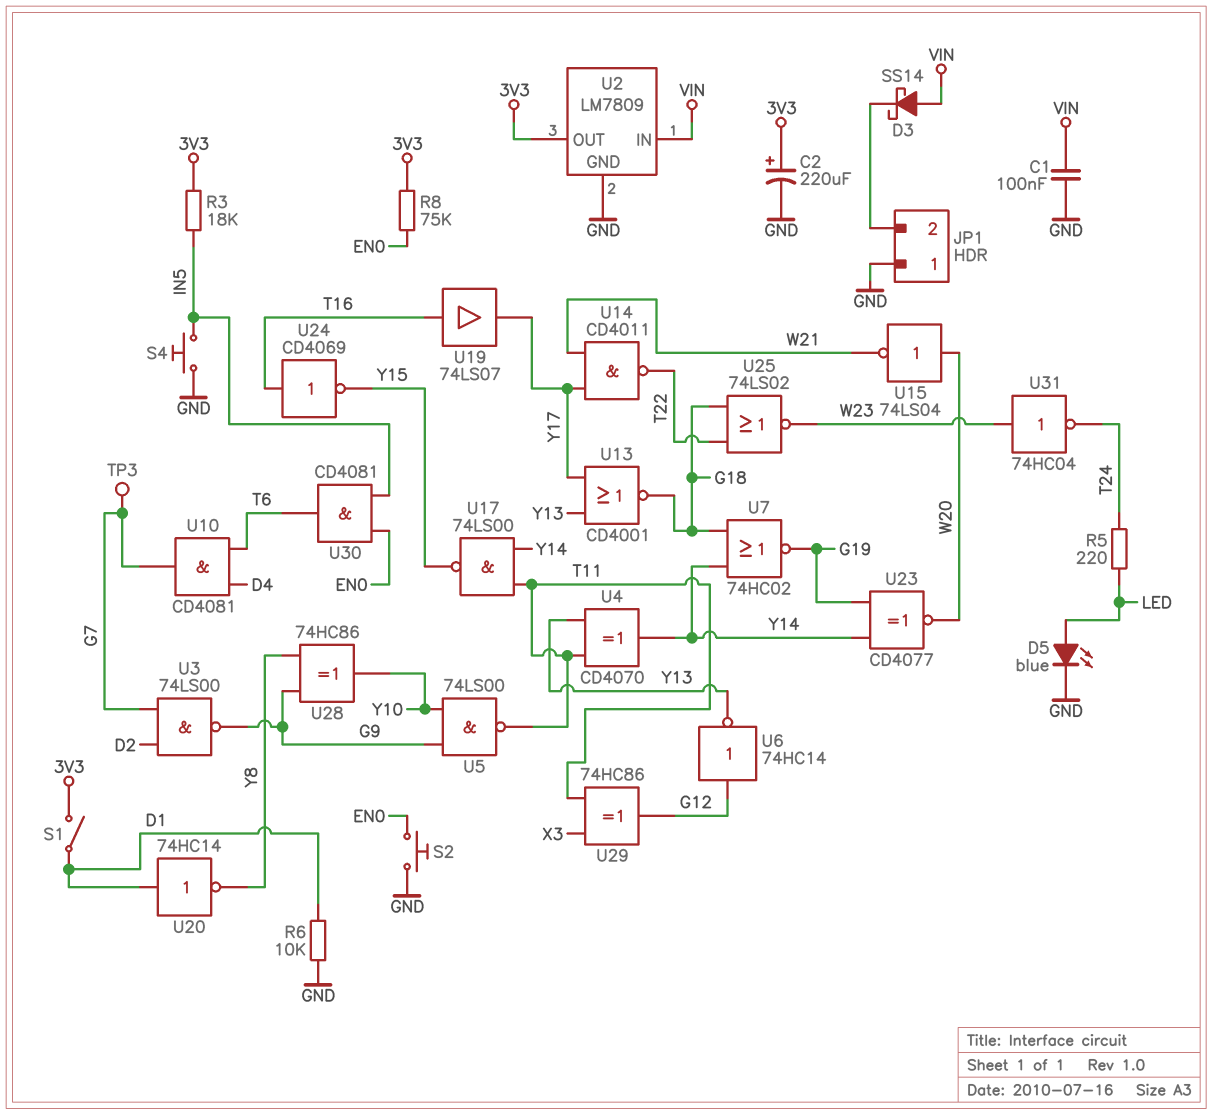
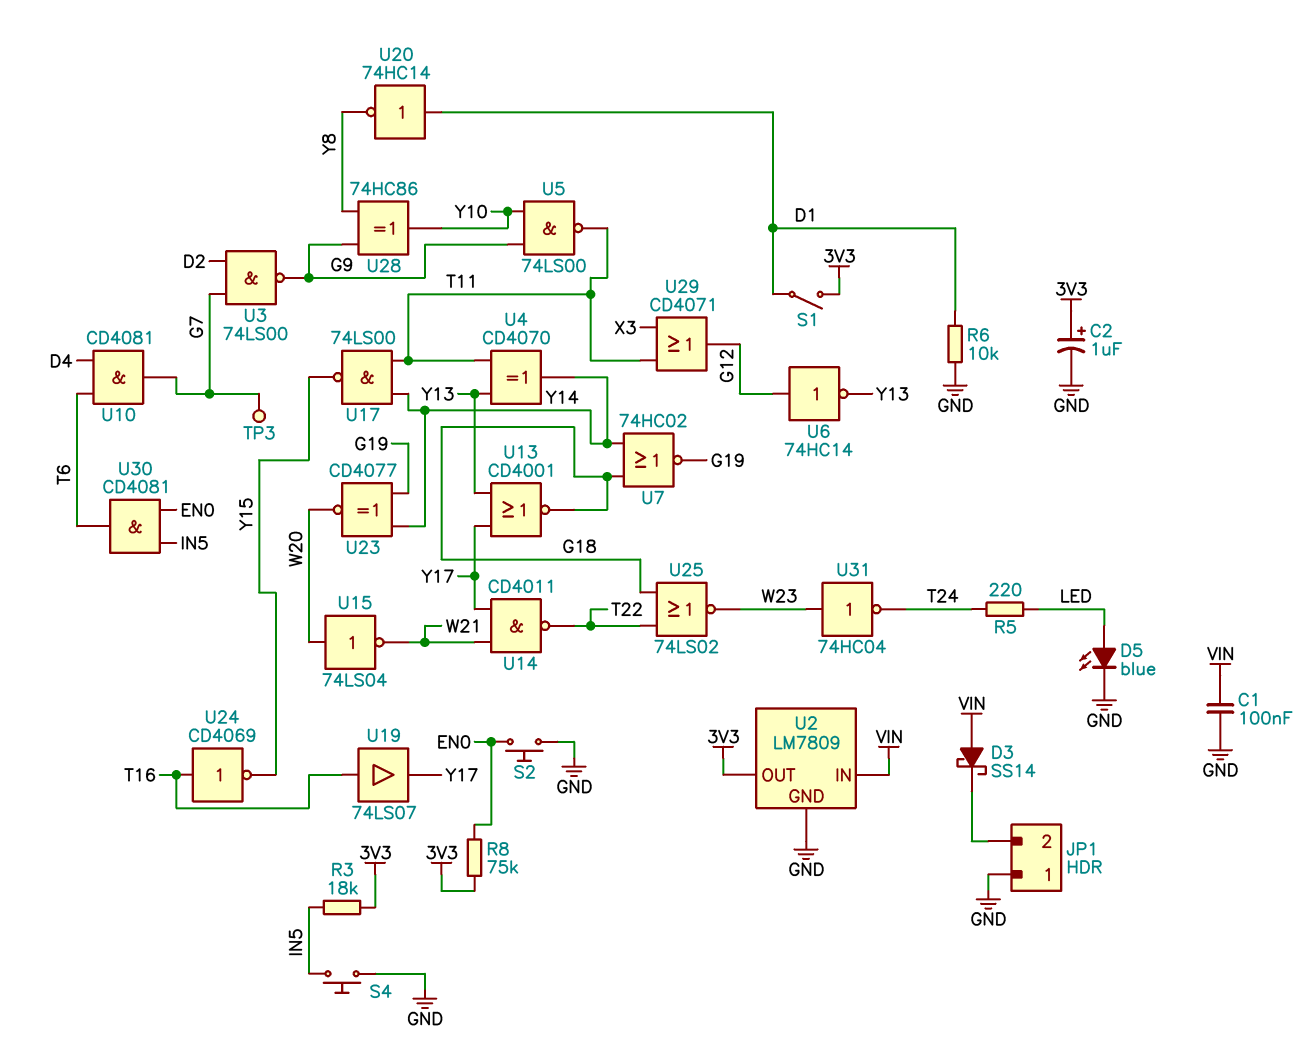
C2: 220uF (plus 3V3, minus GND) -> 1uF (plus 3V3, minus GND)
U29: XOR 74HC86 (in T11, in X3, out G12) -> OR CD4071 (in T11, in X3, out G12)

